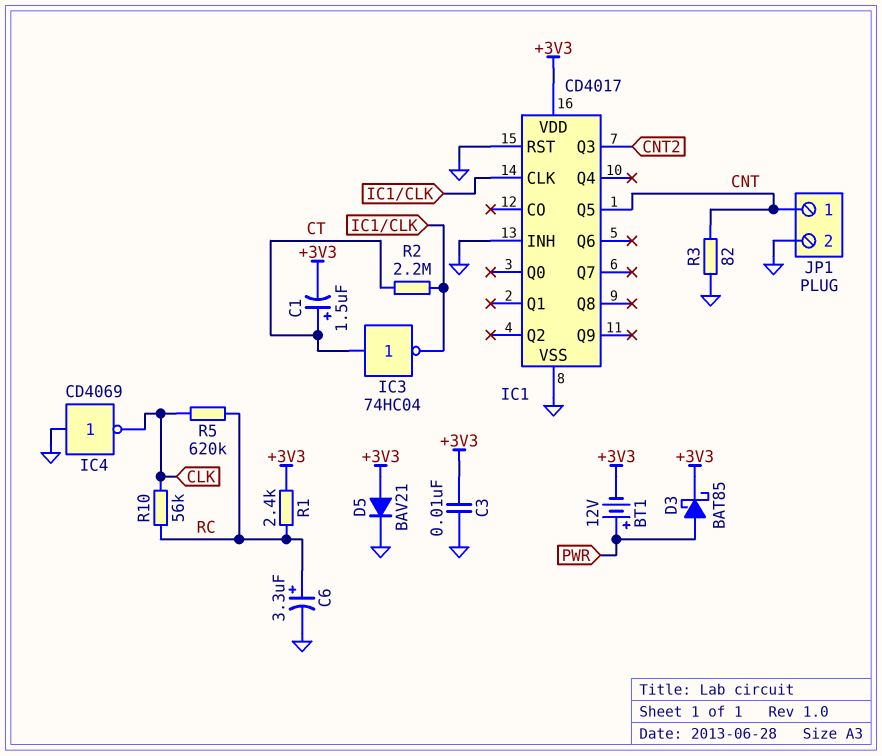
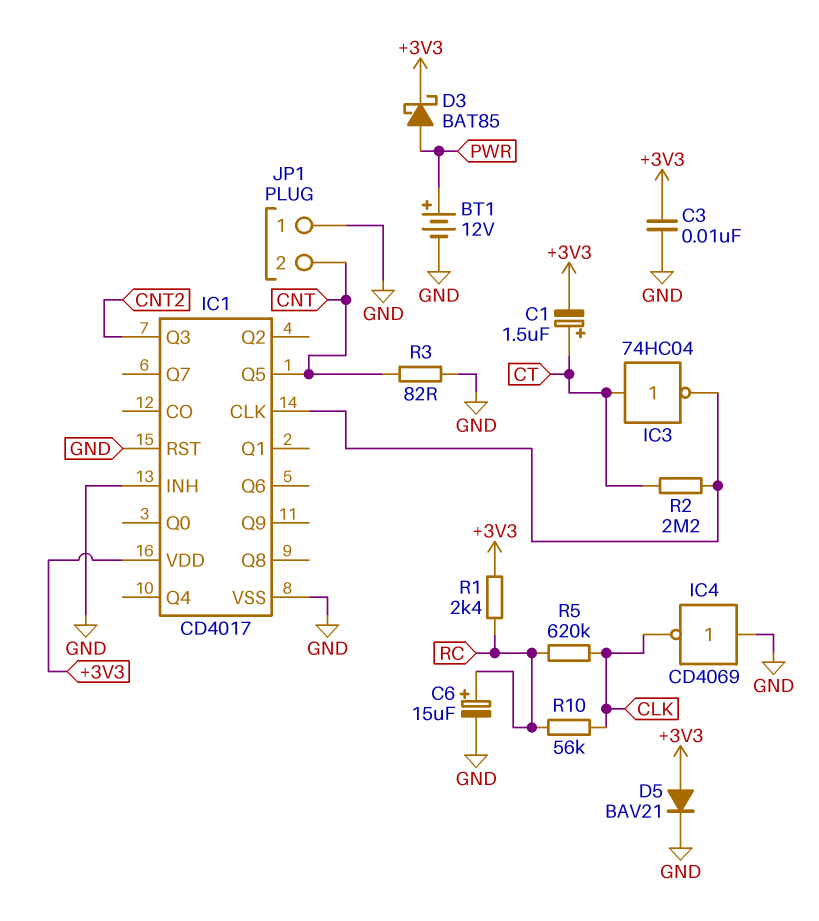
BT1: 12V (plus PWR, minus +3V3) -> 12V (plus PWR, minus GND)
C6: 3.3uF (plus RC, minus GND) -> 15uF (plus RC, minus GND)
JP1 pin 1: CNT -> GND
JP1 pin 2: GND -> CNT

